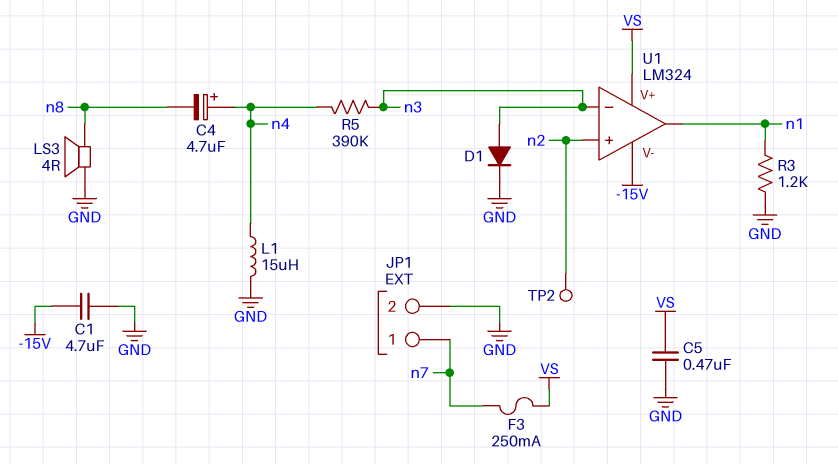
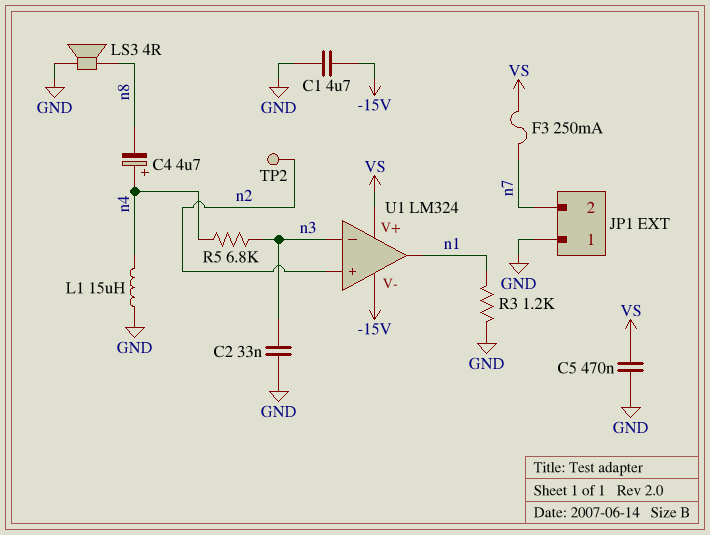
C2: none -> 33nF (GND, n3)
D1: diode (A n3, K GND) -> none
JP1 pin 1: n7 -> GND
JP1 pin 2: GND -> n7
R5: 390k (n3, n4) -> 6.8k (n3, n4)

